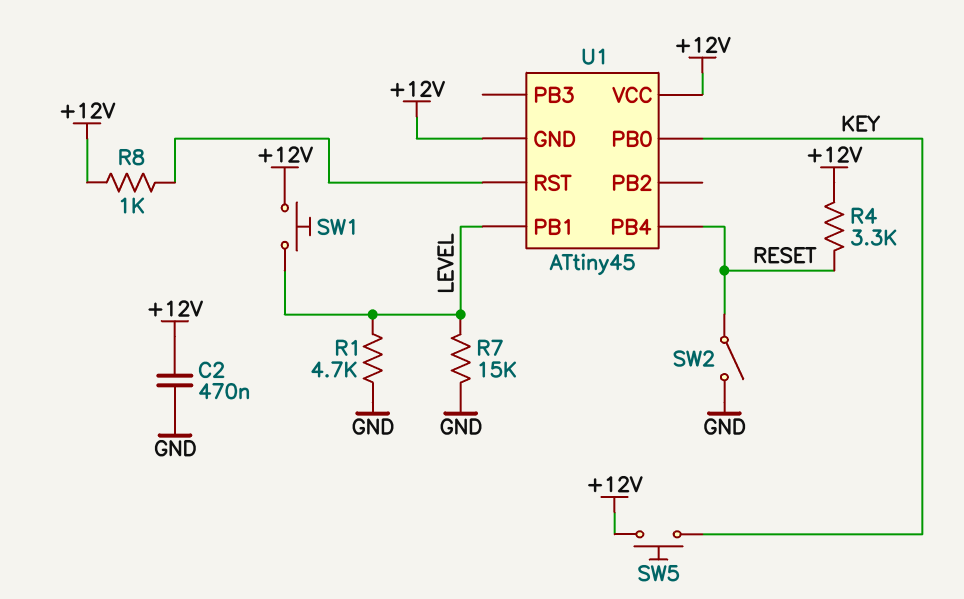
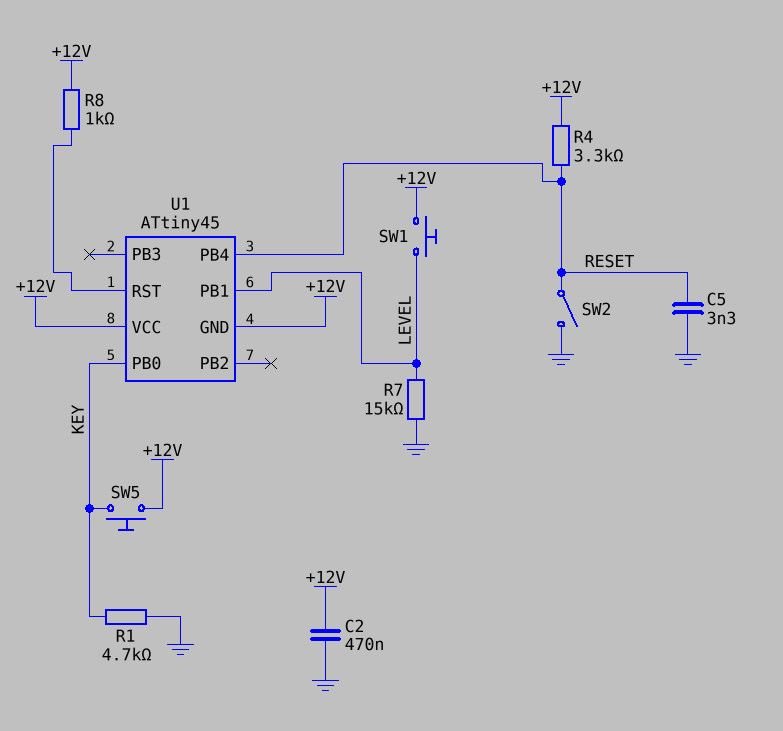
C5: none -> 3.3nF (GND, RESET)
R1: 4.7k (GND, LEVEL) -> 4.7k (GND, KEY)

